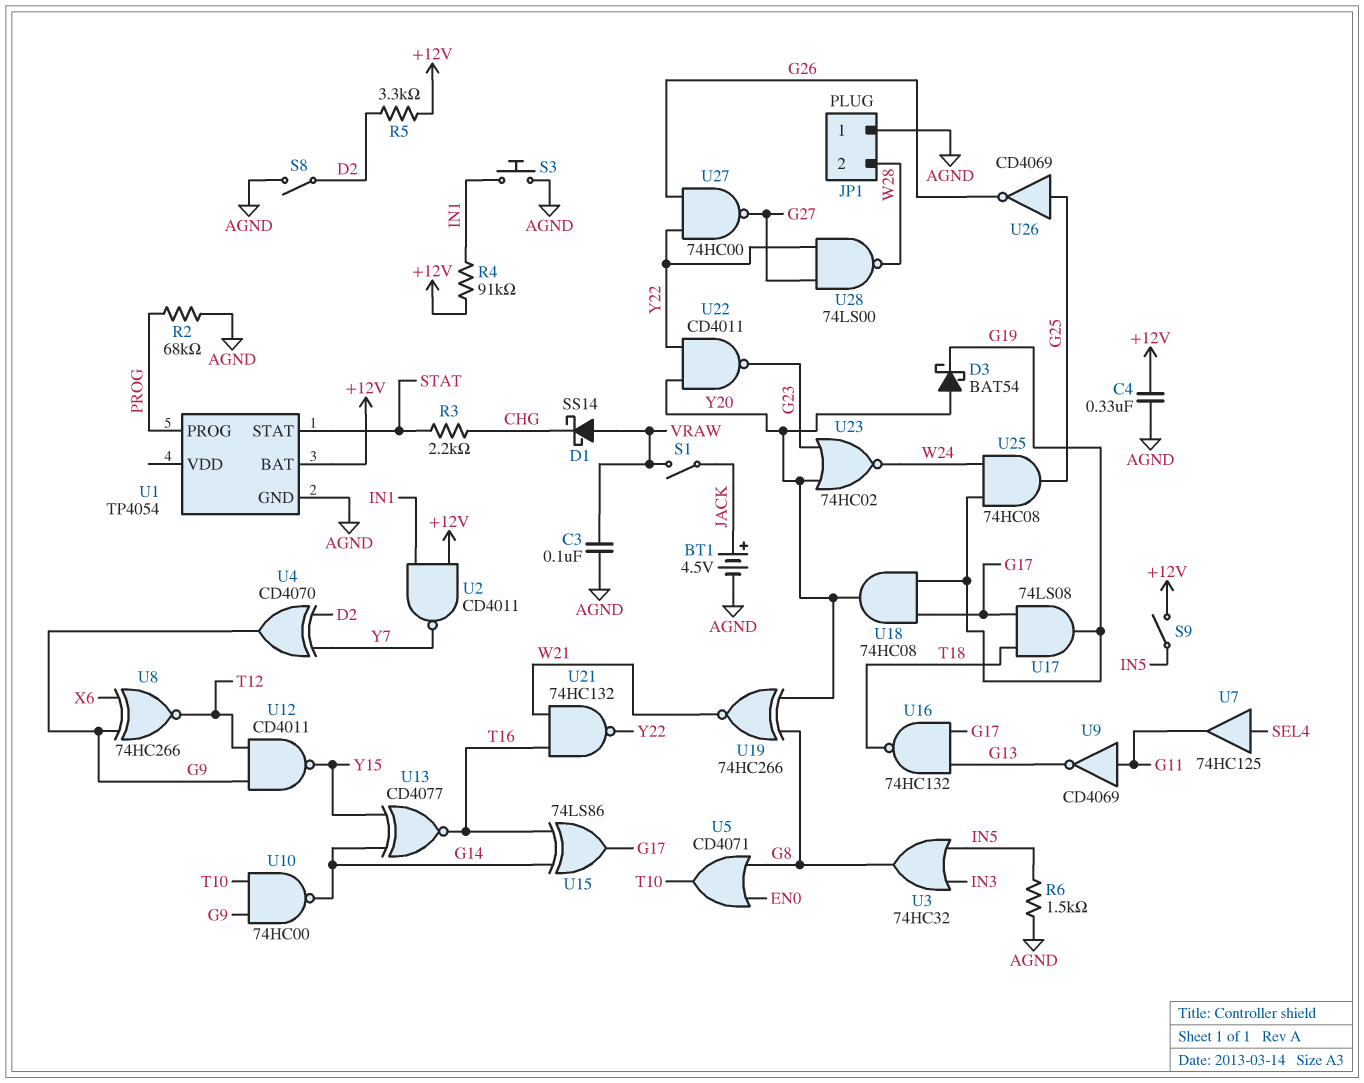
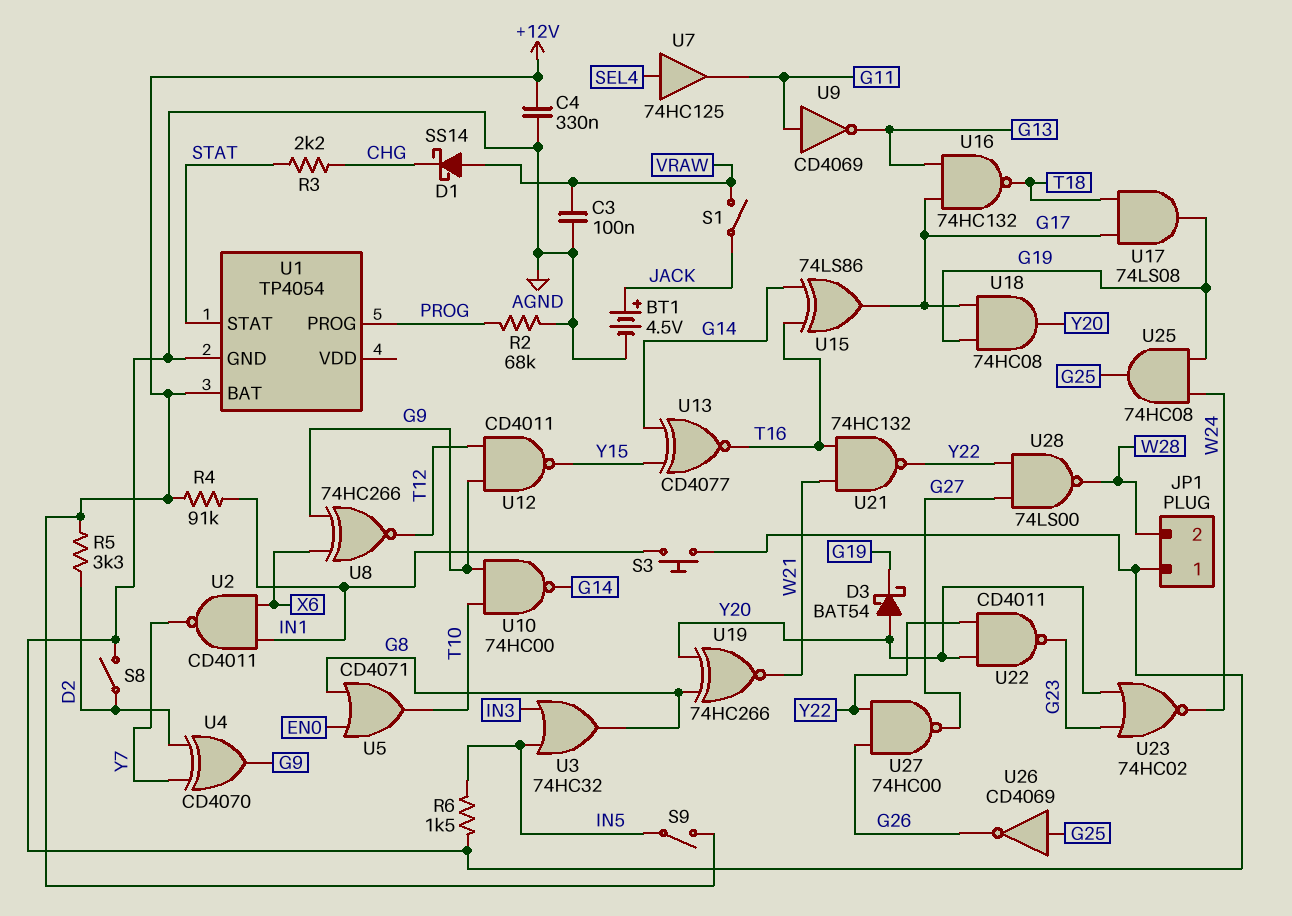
U2: NAND CD4011 (in +12V, in IN1, out Y7) -> NAND CD4011 (in IN1, in X6, out Y7)

